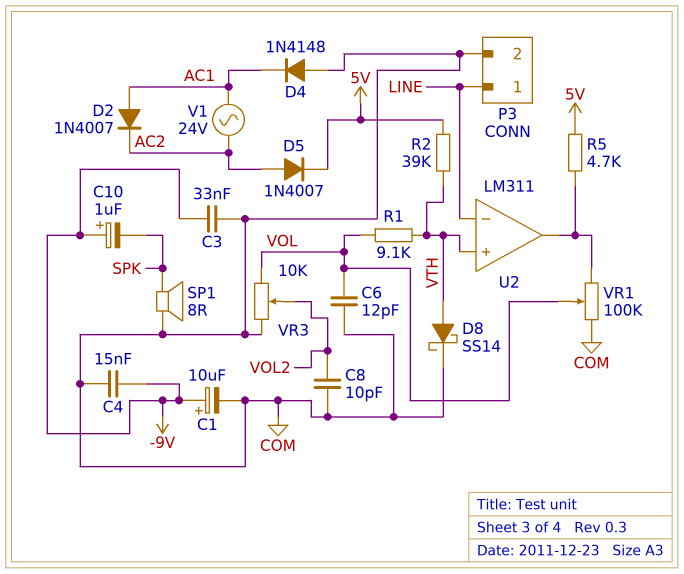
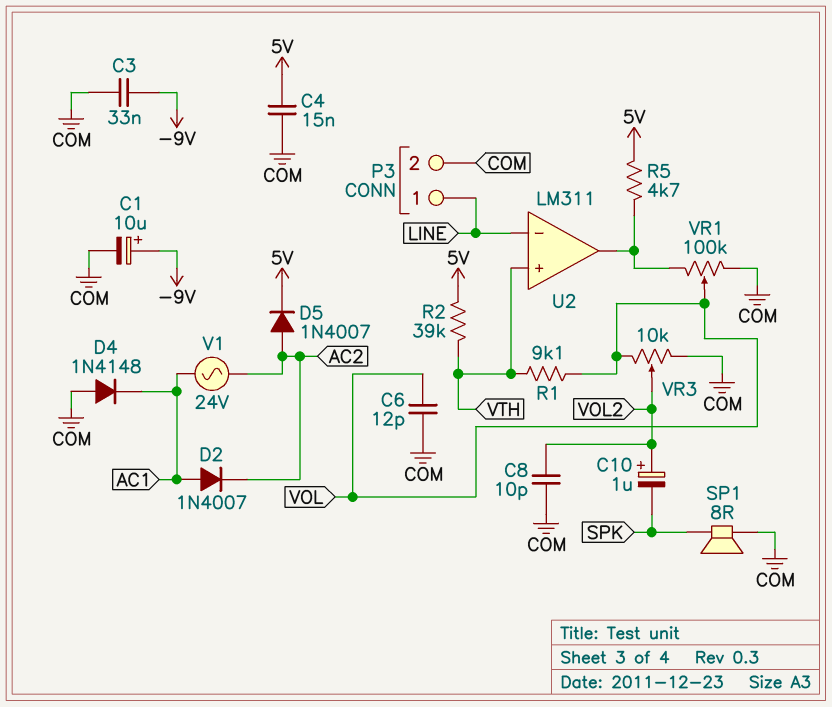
C4: 15nF (-9V, COM) -> 15nF (5V, COM)
C10: 1uF (plus -9V, minus SPK) -> 1uF (plus VOL2, minus SPK)
D8: schottky SS14 (A VTH, K COM) -> none

